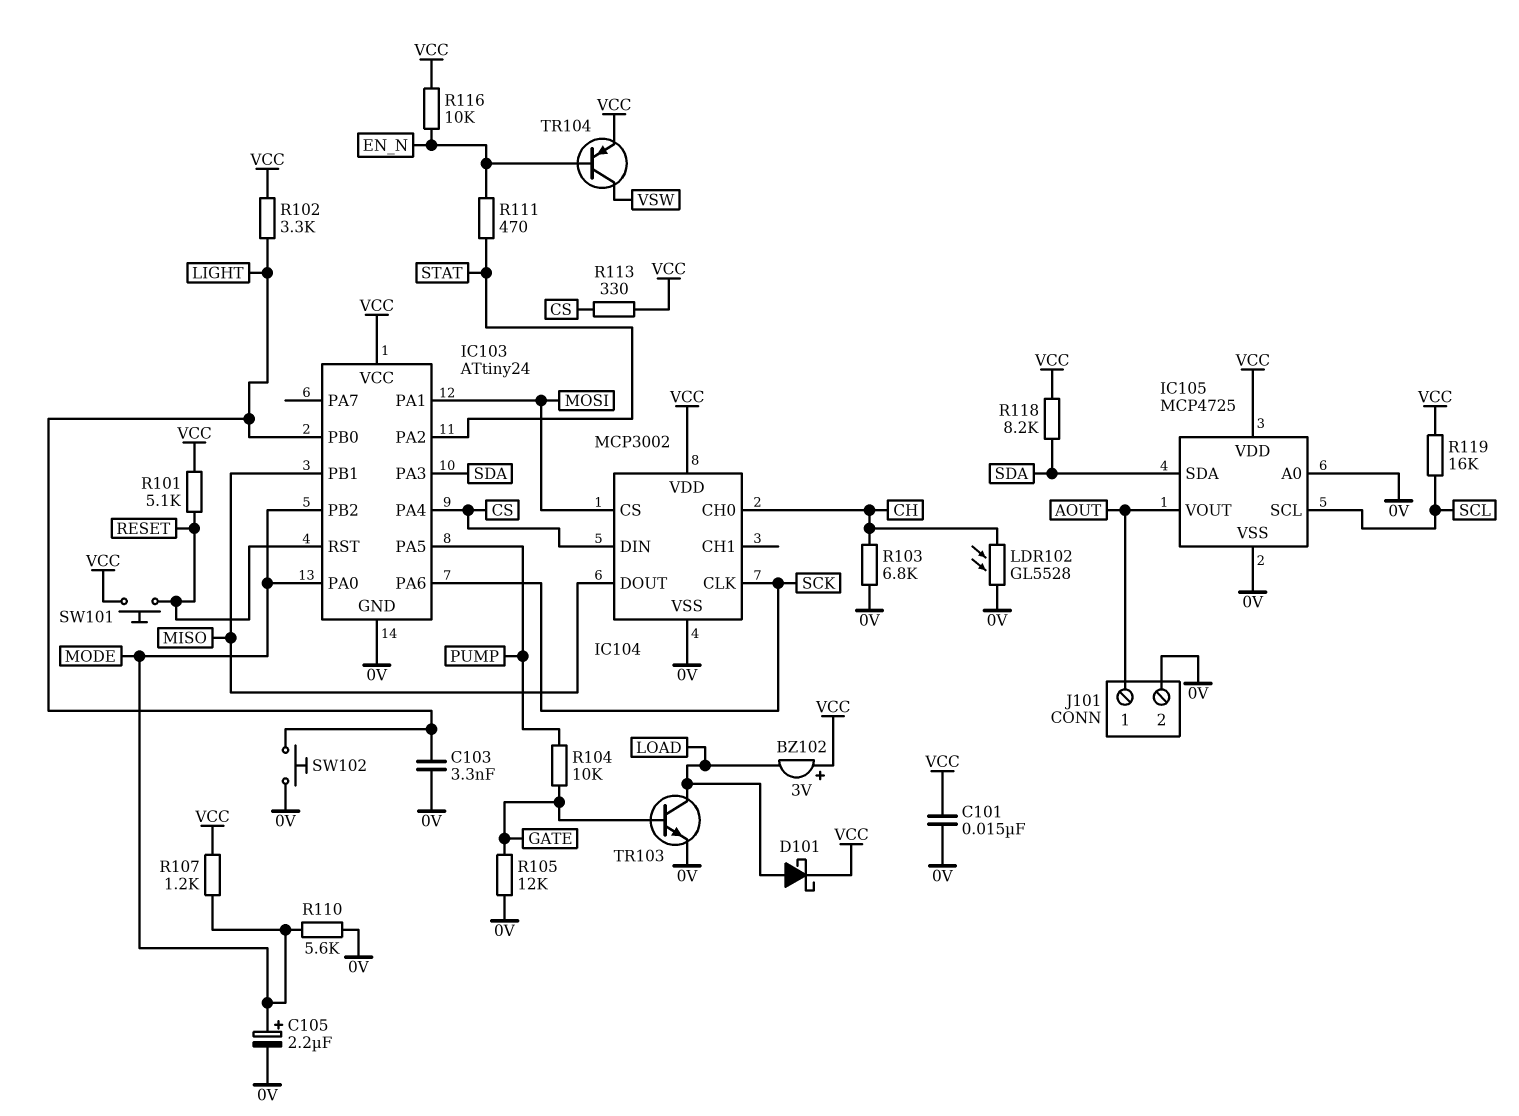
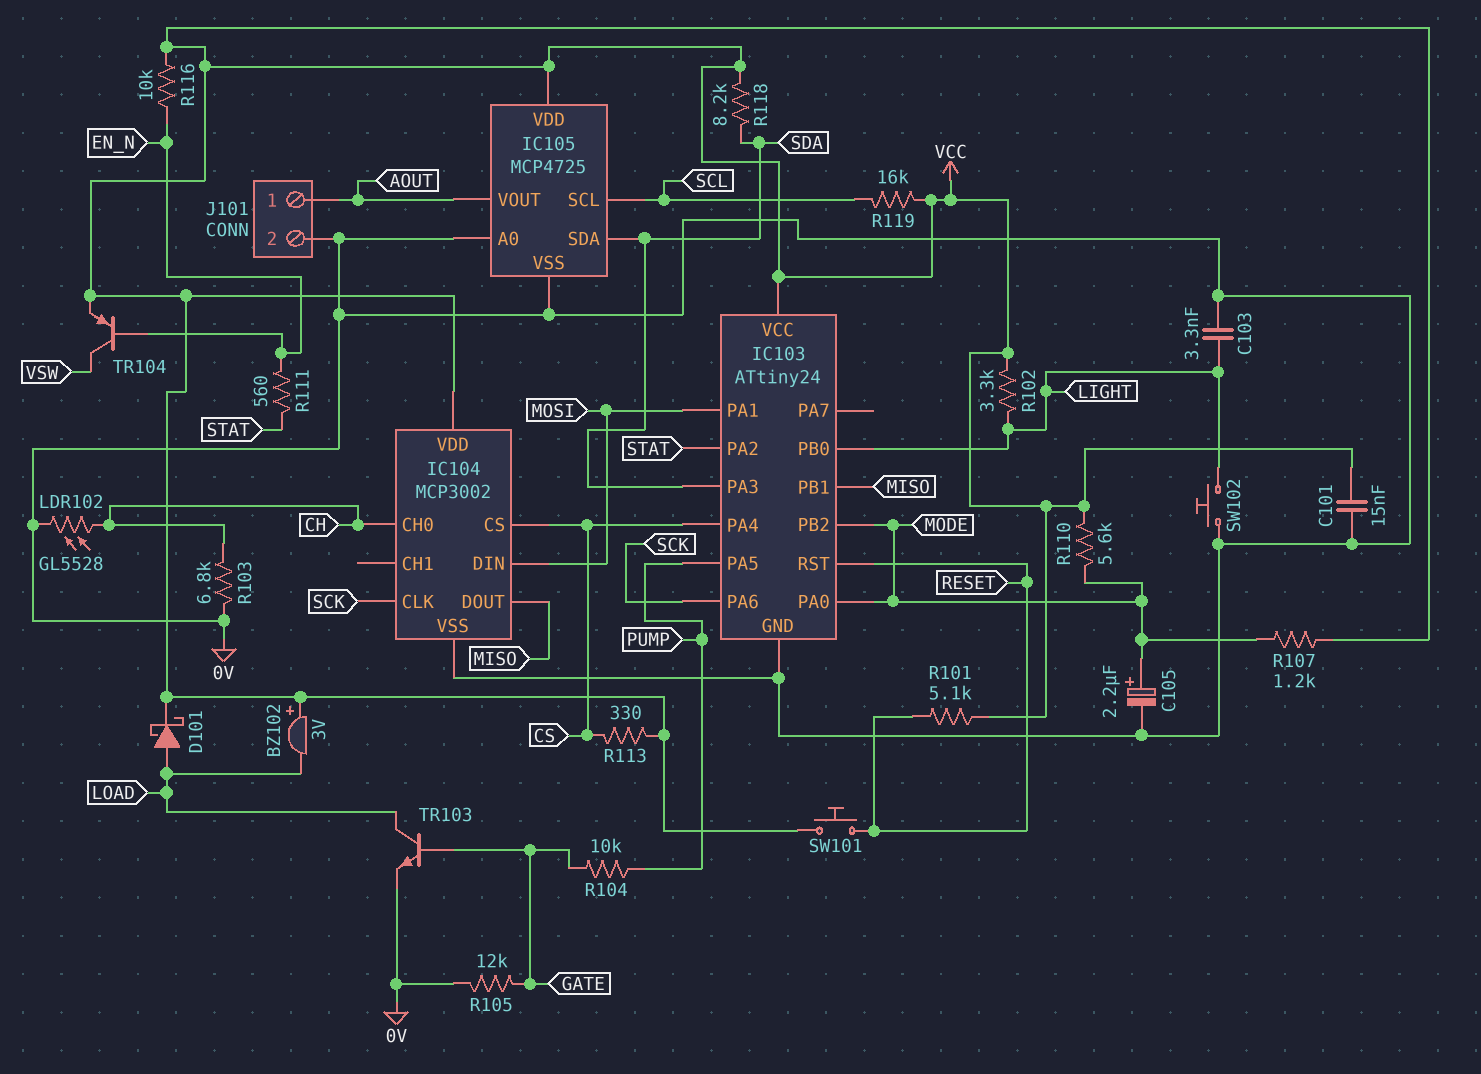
IC104 pin CS: MOSI -> CS
IC104 pin DIN: CS -> MOSI
R110: 5.6k (0V, MODE) -> 5.6k (MODE, VCC)
R111: 470 (EN_N, STAT) -> 560 (EN_N, STAT)

